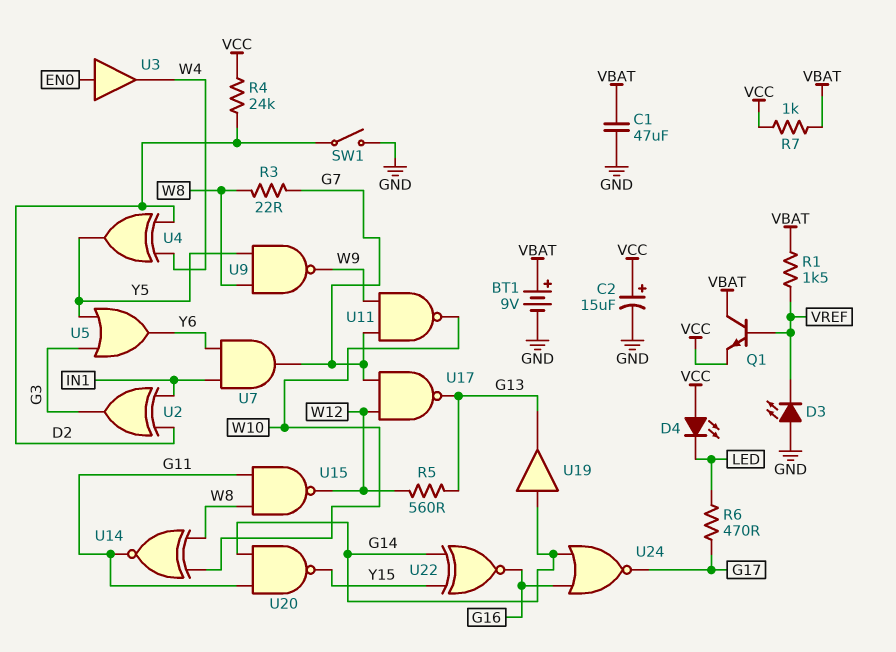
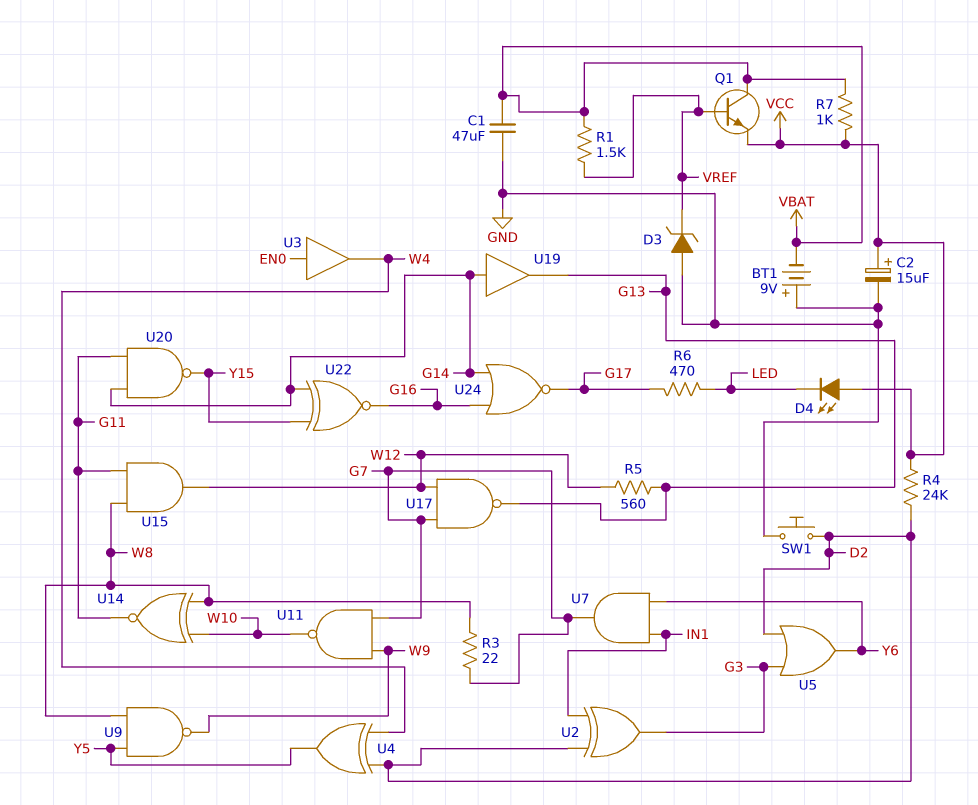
BT1: 9V (plus VBAT, minus GND) -> 9V (plus GND, minus VBAT)
D3: LED (A GND, K VREF) -> zener (A GND, K VREF)
SW1: switch (D2, GND) -> button (D2, GND)
U5: OR (in G3, in Y5, out Y6) -> OR (in D2, in G3, out Y6)
U15: NAND (in G11, in W8, out W12) -> AND (in G11, in W8, out W12)

